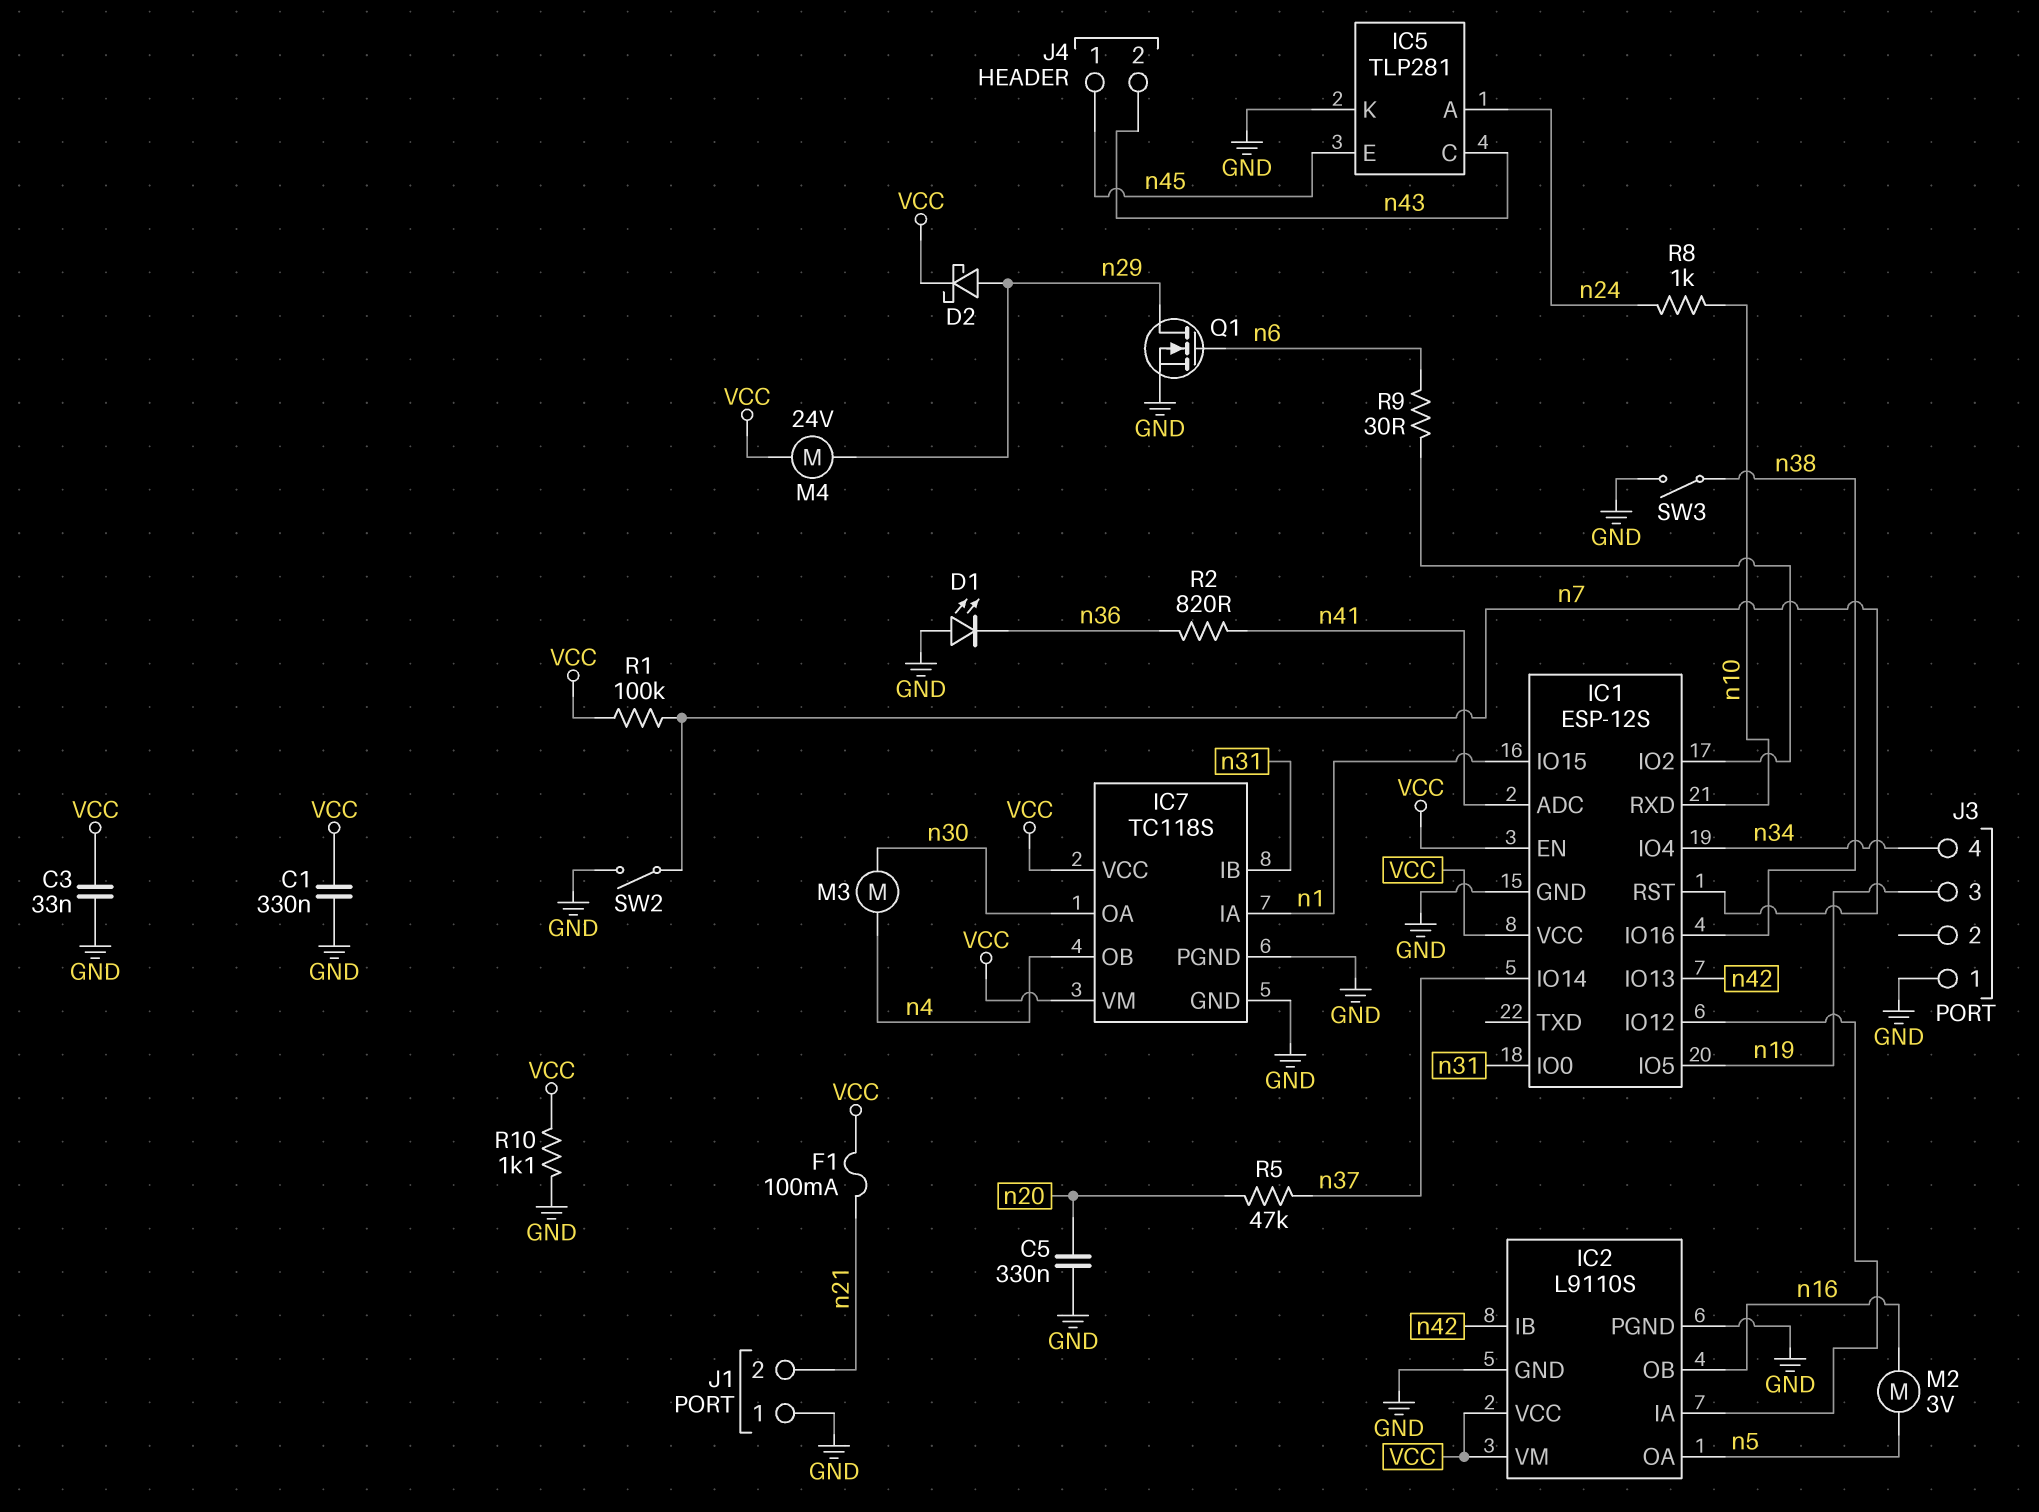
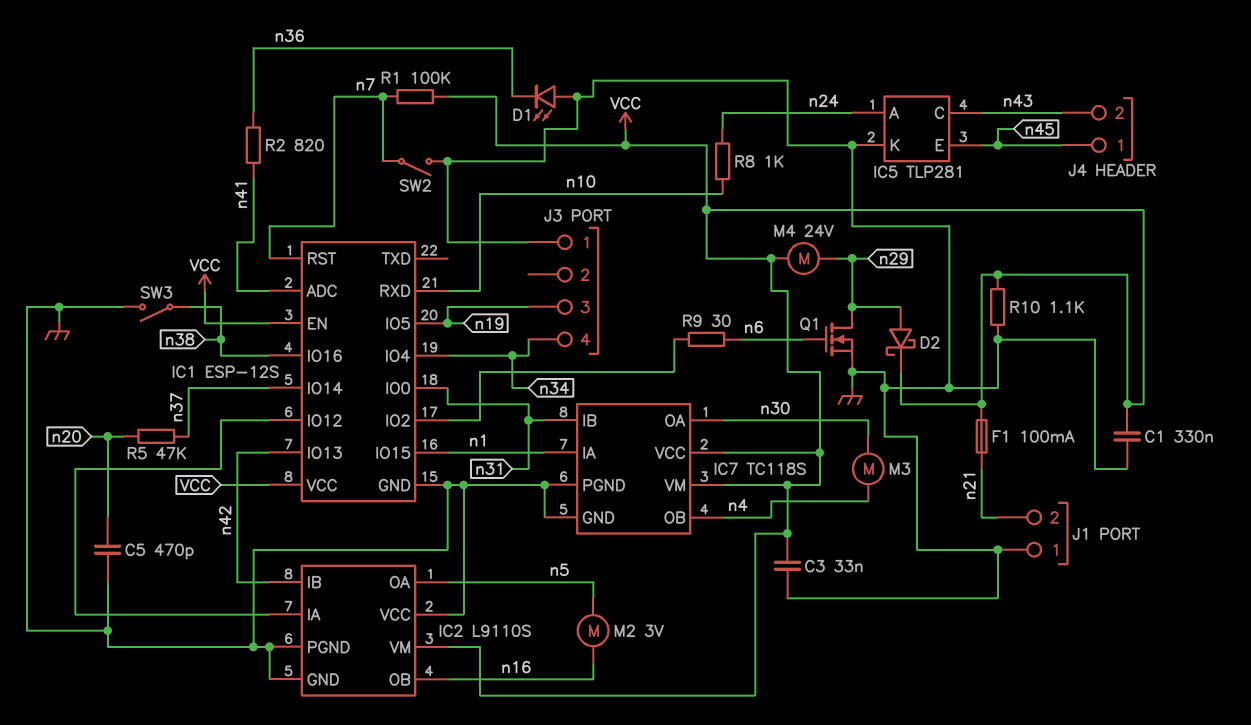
C5: 330nF (GND, n20) -> 470pF (GND, n20)
IC2 pin VCC: VCC -> GND

